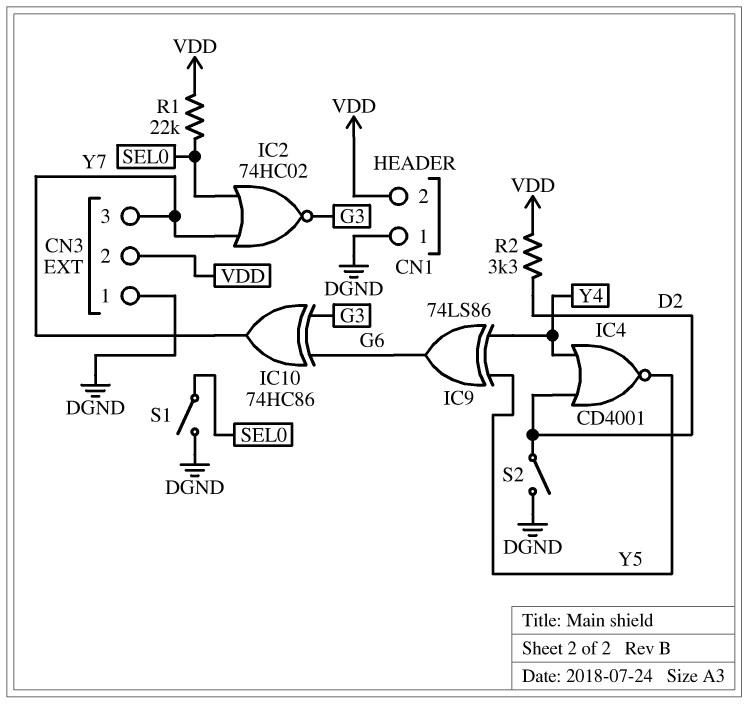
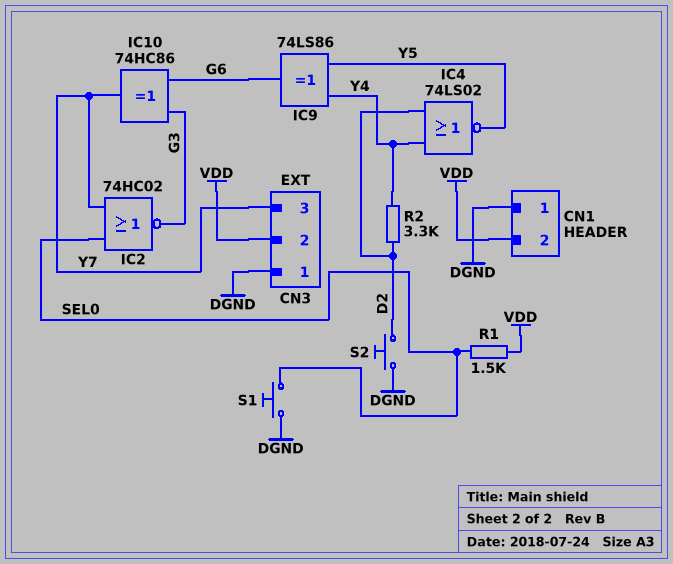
IC4: NOR CD4001 (in D2, in Y4, out Y5) -> NOR 74LS02 (in D2, in Y4, out Y5)
R1: 22k (SEL0, VDD) -> 1.5k (SEL0, VDD)
R2: 3.3k (D2, VDD) -> 3.3k (D2, Y4)
S1: switch (DGND, SEL0) -> button (DGND, SEL0)
S2: switch (D2, DGND) -> button (D2, DGND)

